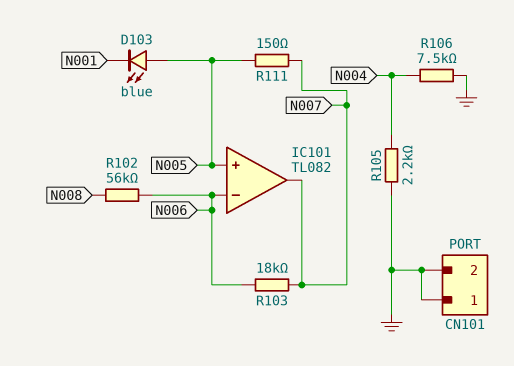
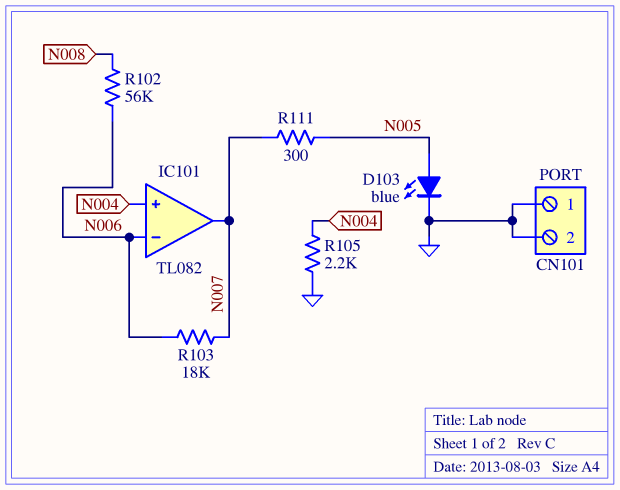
D103: LED blue (A N005, K N001) -> LED blue (A N005, K GND)
IC101 pin in+: N005 -> N004
R106: 7.5k (GND, N004) -> none
R111: 150 (N005, N007) -> 300 (N005, N007)

